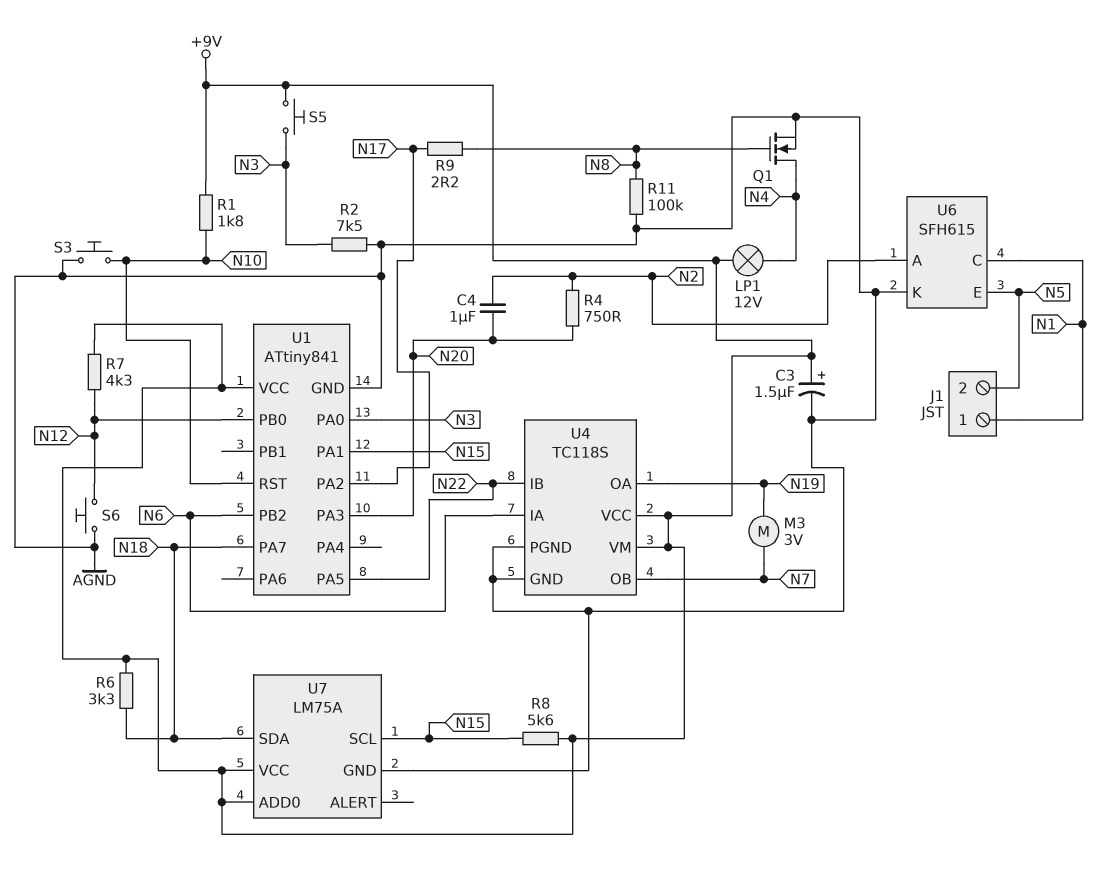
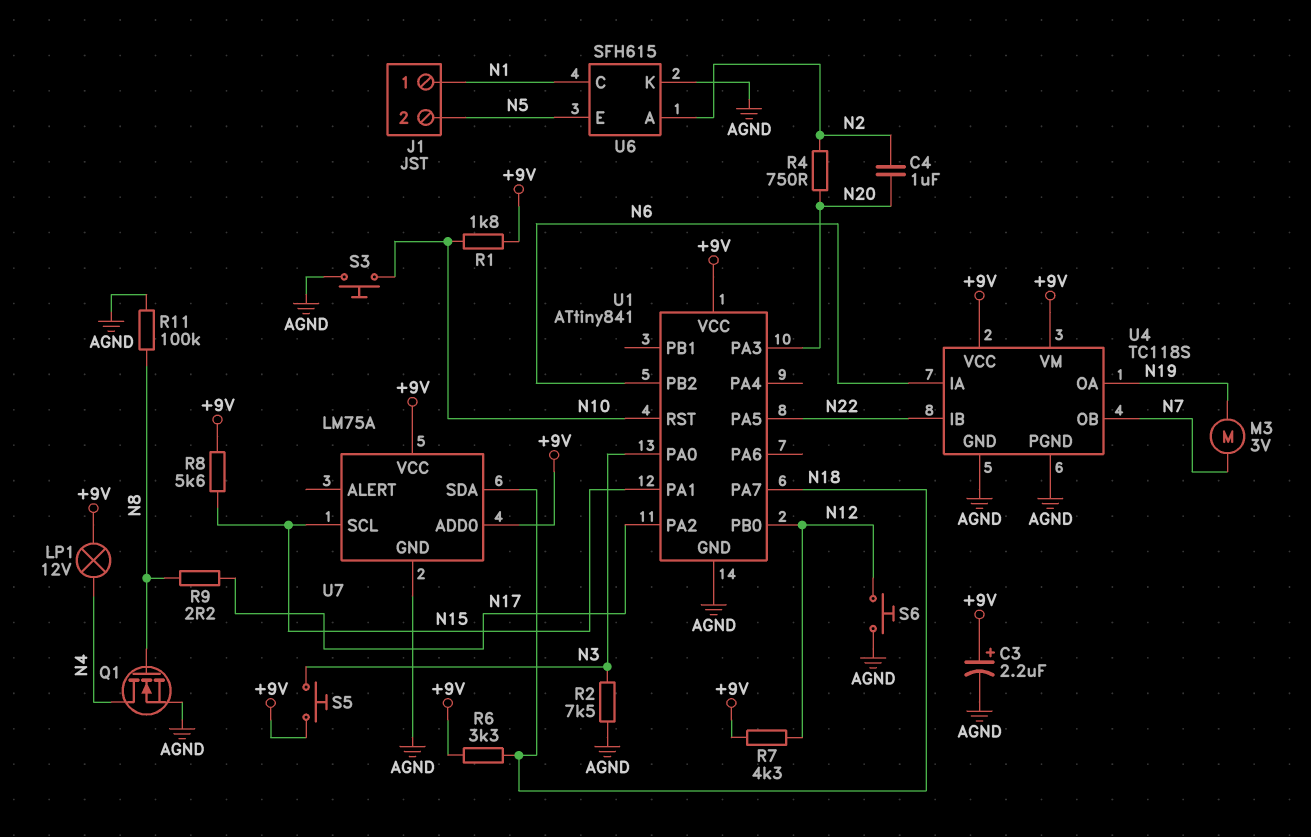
C3: 1.5uF (plus +9V, minus AGND) -> 2.2uF (plus +9V, minus AGND)

